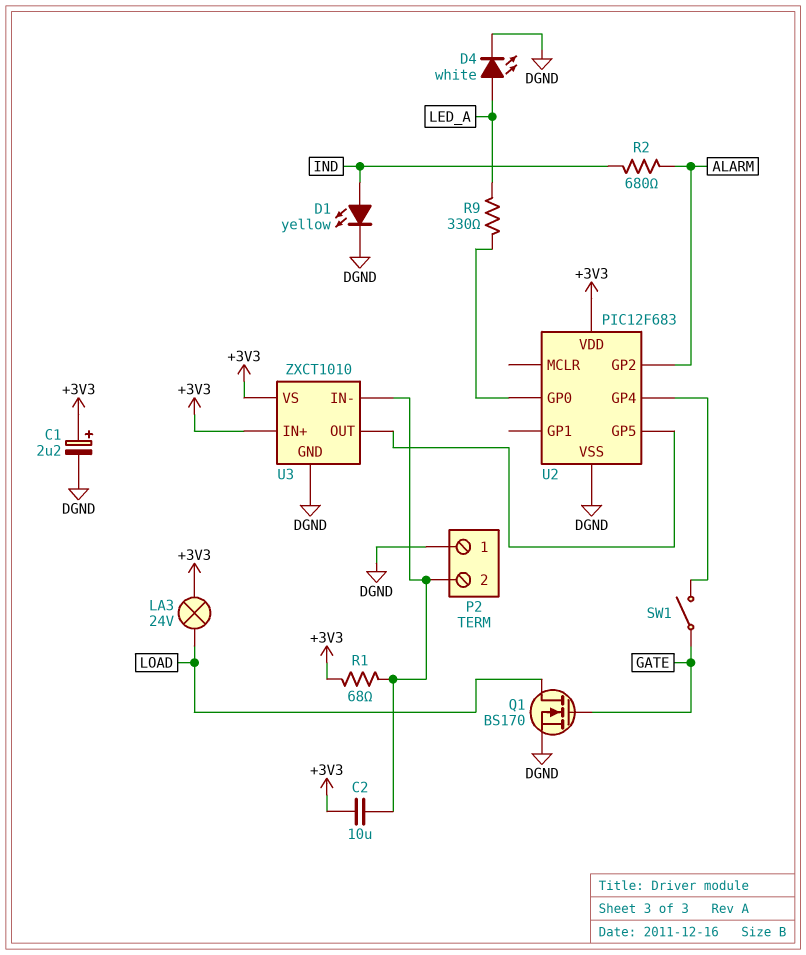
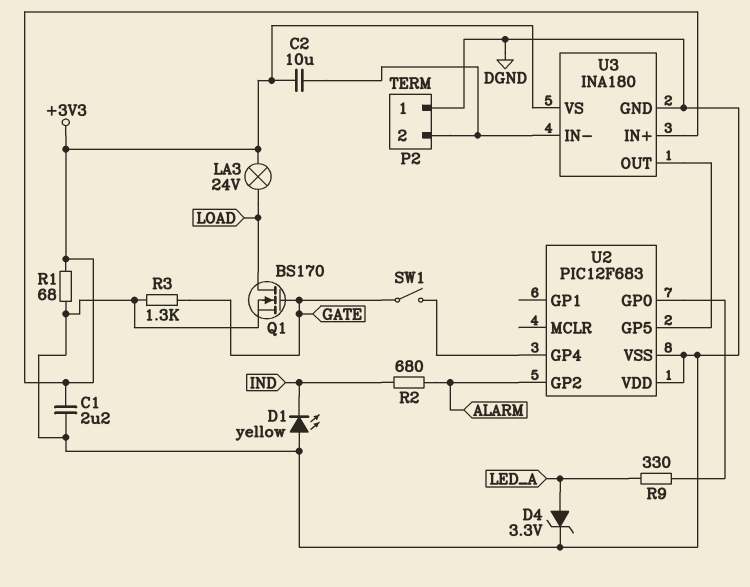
C1: 2.2uF (plus +3V3, minus DGND) -> 2.2uF (+3V3, DGND)
D1: LED yellow (A IND, K DGND) -> LED yellow (A DGND, K IND)
D4: LED white (A LED_A, K DGND) -> zener 3.3V (A LED_A, K DGND)
R1: 68 (+3V3, P2/2) -> 68 (+3V3, DGND)
R3: none -> 1.3k (DGND, GATE)
U2 pin VDD: +3V3 -> DGND
U3: ZXCT1010 -> INA180

